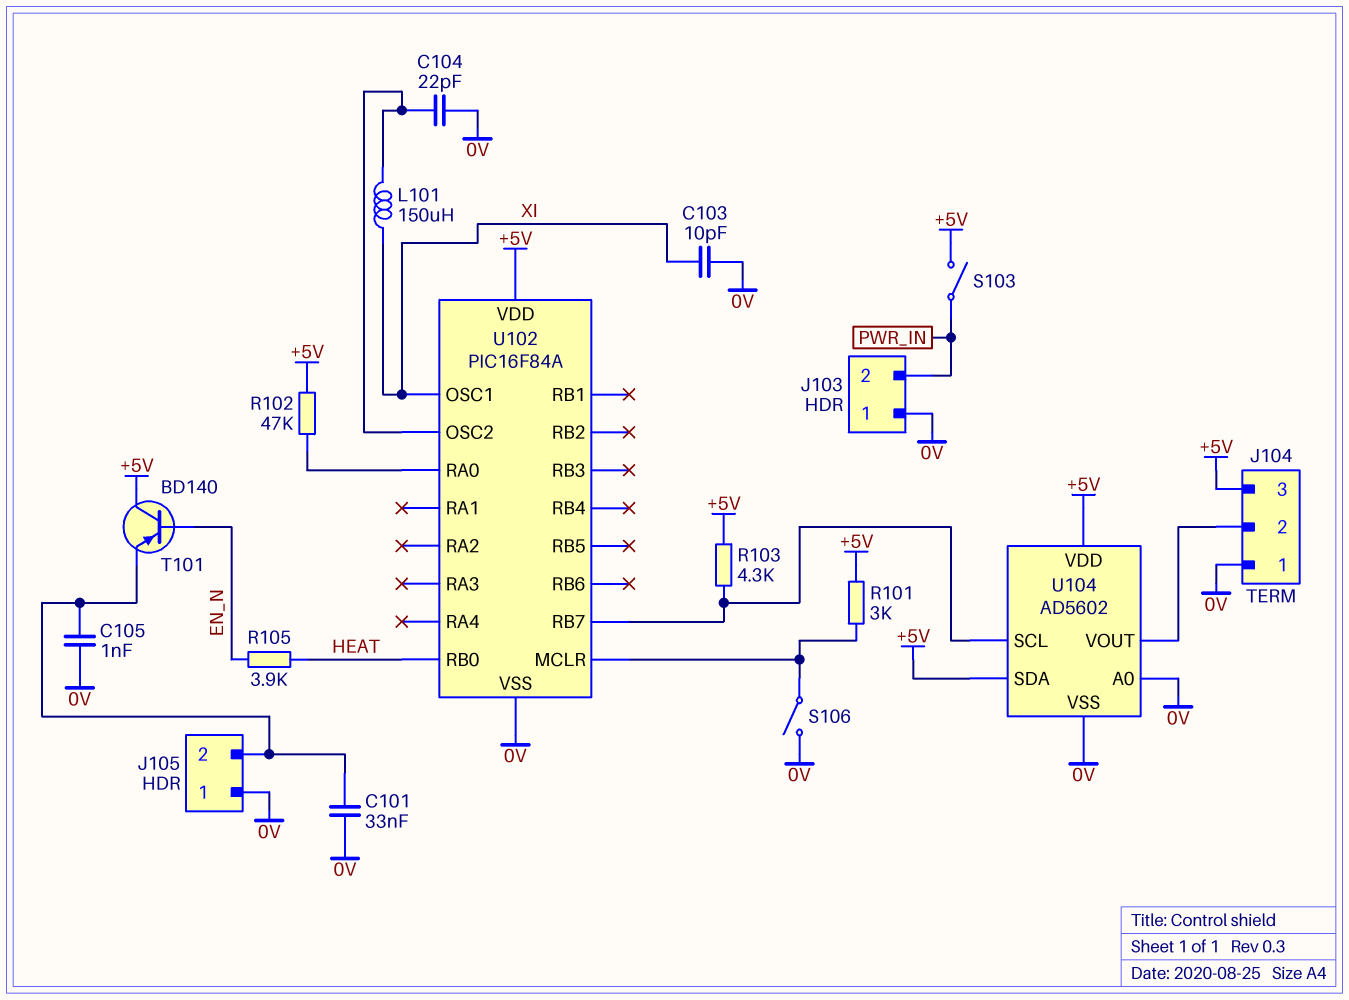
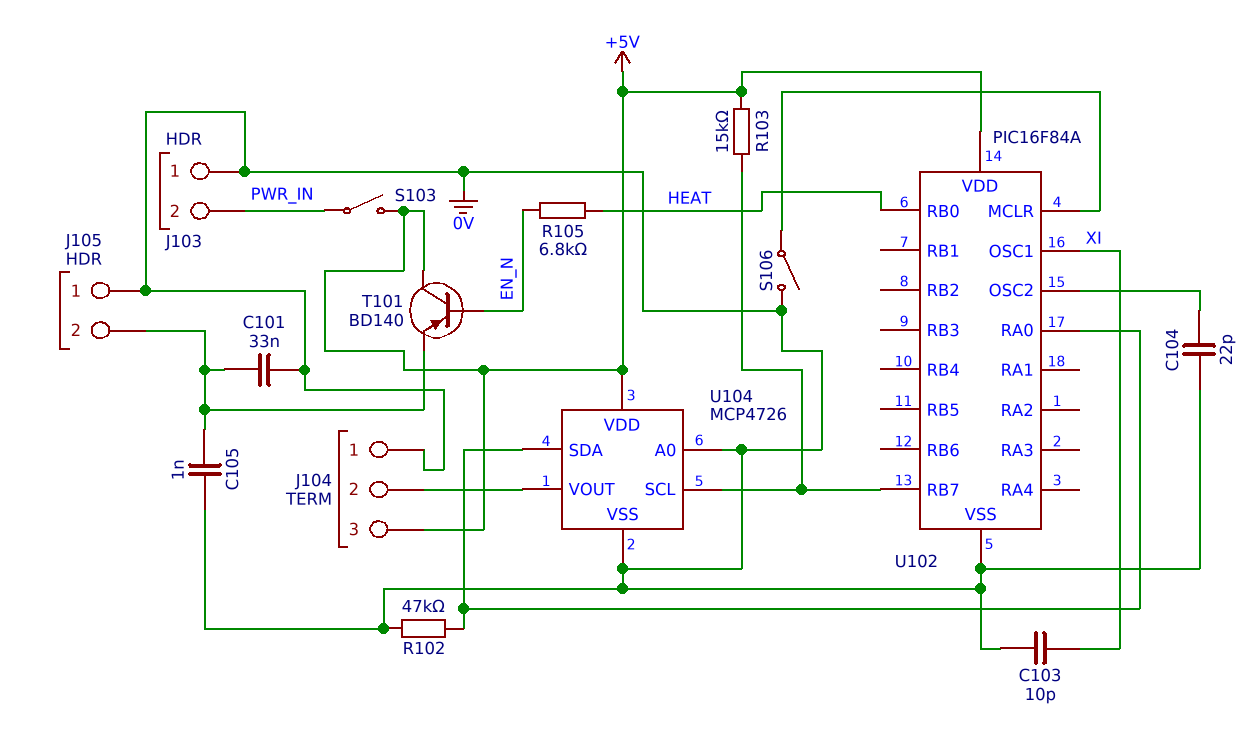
L101: 150uH (U102/OSC2, XI) -> none
R101: 3k (+5V, U102/MCLR) -> none
R102: 47k (+5V, U102/RA0) -> 47k (0V, U102/RA0)
R103: 4.3k (+5V, U102/RB7) -> 15k (+5V, U102/RB7)
R105: 3.9k (EN_N, HEAT) -> 6.8k (EN_N, HEAT)
U104: AD5602 -> MCP4726
U104 pin SDA: +5V -> U102/RA0

